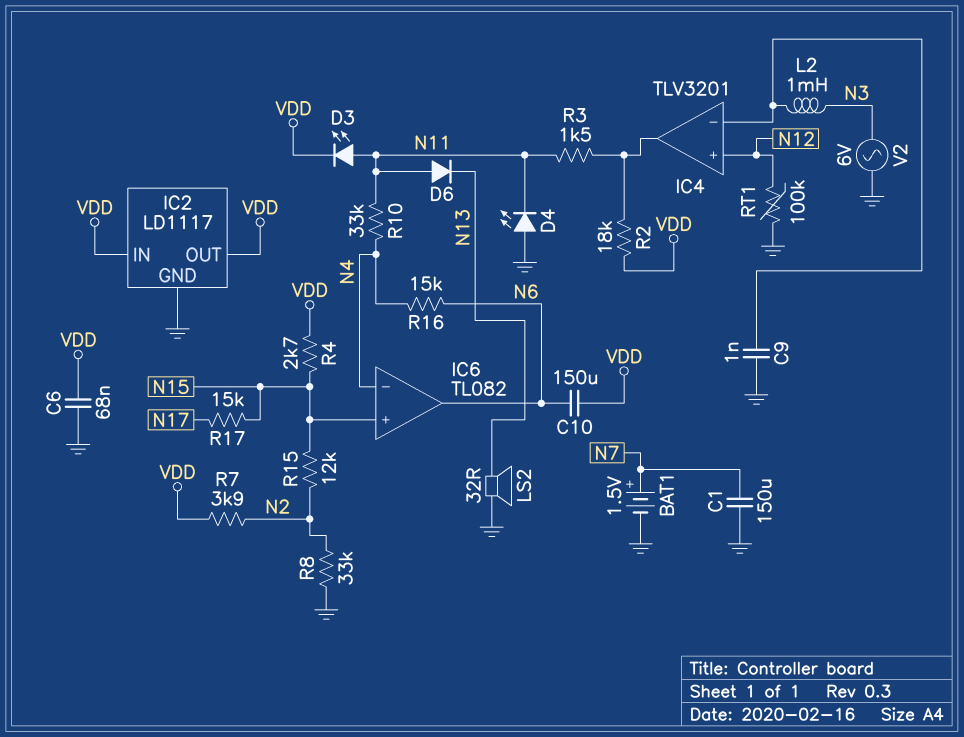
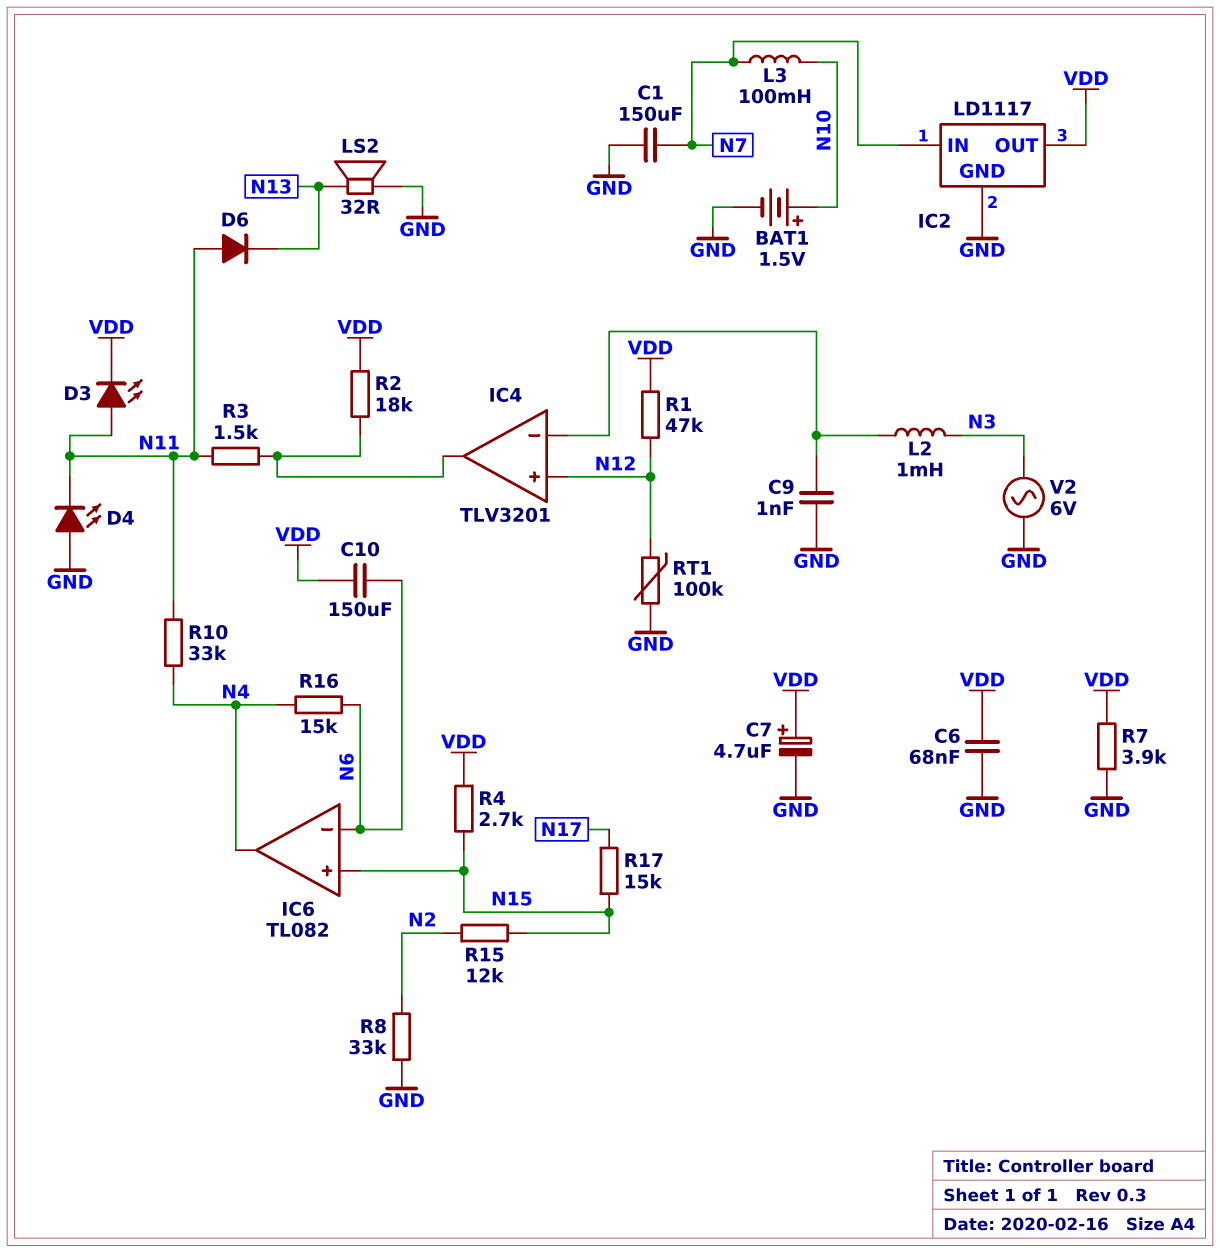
BAT1: 1.5V (plus N7, minus GND) -> 1.5V (plus N10, minus GND)
C7: none -> 4.7uF (plus VDD, minus GND)
IC2 pin IN: VDD -> N7
IC6 pin in-: N4 -> N6
IC6 pin out: N6 -> N4
L3: none -> 100mH (N7, N10)
R1: none -> 47k (N12, VDD)
R7: 3.9k (N2, VDD) -> 3.9k (GND, VDD)

